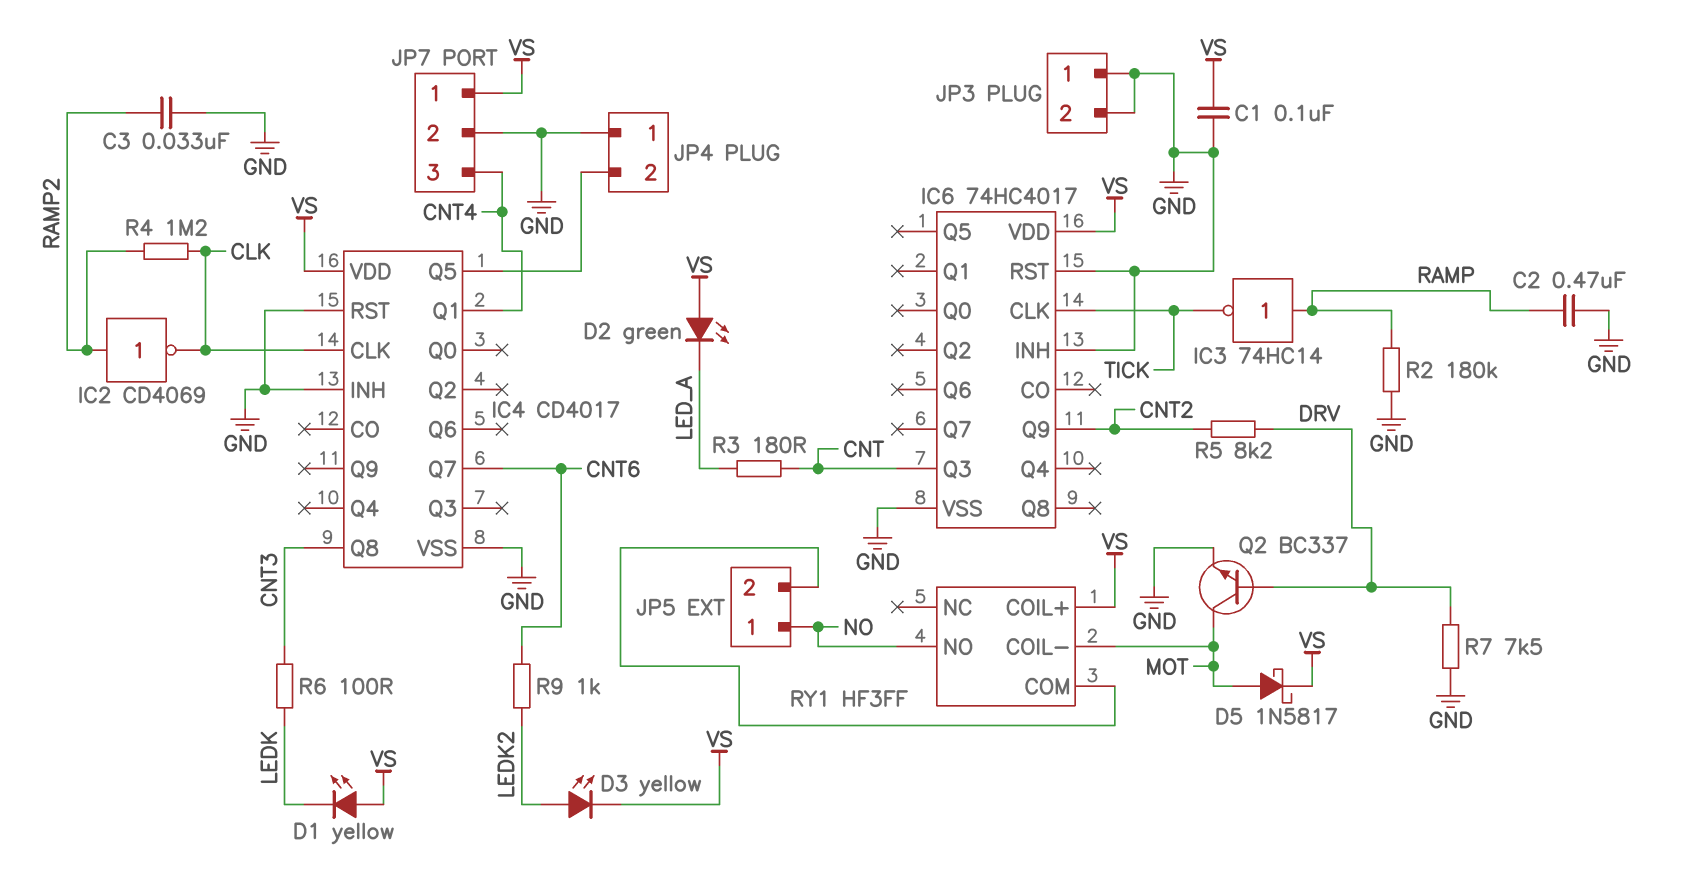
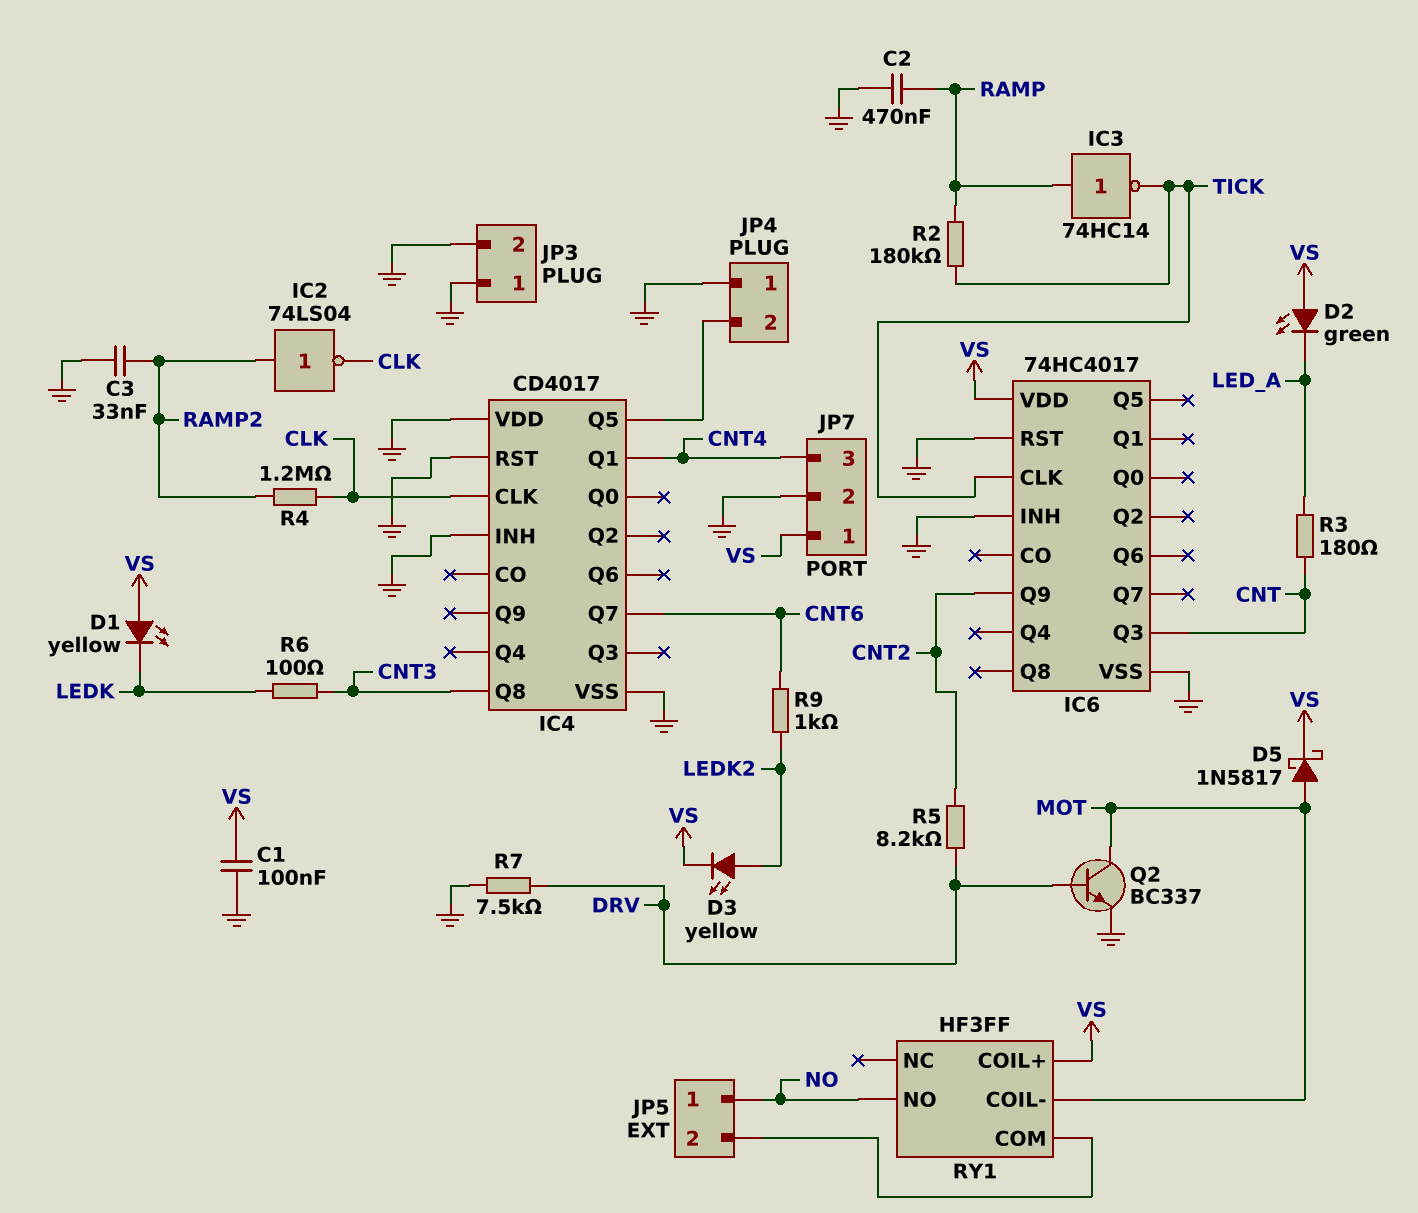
IC2: NOT CD4069 (in RAMP2, out CLK) -> NOT 74LS04 (in RAMP2, out CLK)
IC4 pin VDD: VS -> GND
R2: 180k (GND, RAMP) -> 180k (RAMP, TICK)

